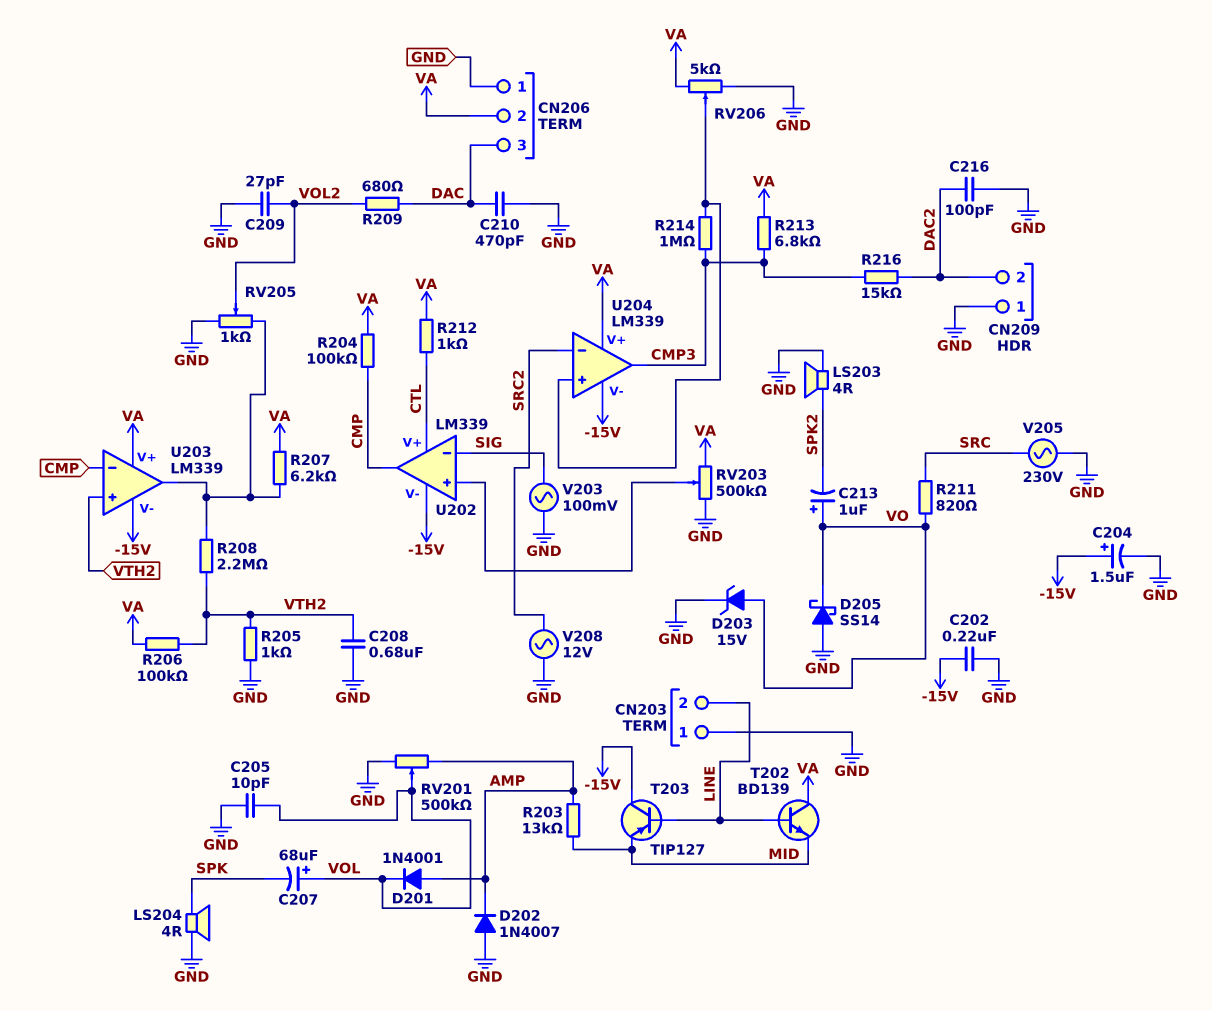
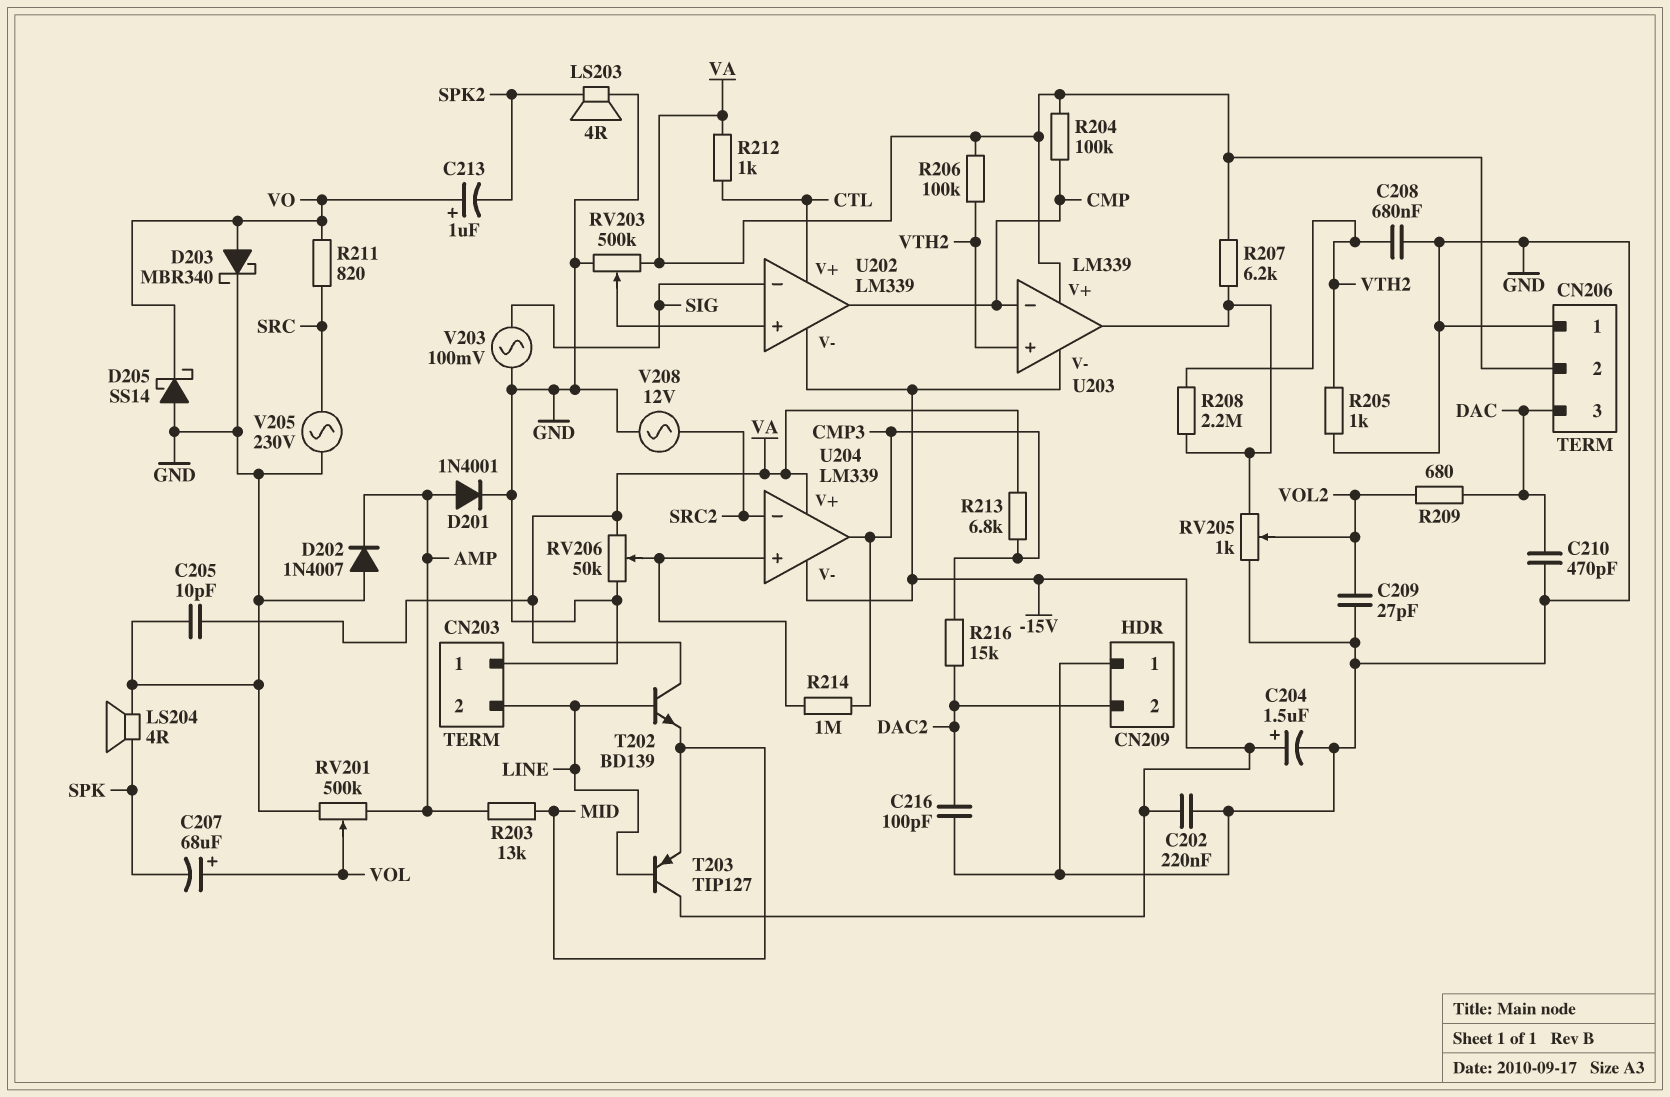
C205: 10pF (GND, VOL) -> 10pF (GND, VA)
D201: diode 1N4001 (A AMP, K VOL) -> diode 1N4001 (A AMP, K GND)
D203: zener 15V (A VO, K GND) -> schottky MBR340 (A VO, K GND)
RV206: 5k (GND, VA, wiper U204/in+) -> 50k (GND, VA, wiper U204/in+)

